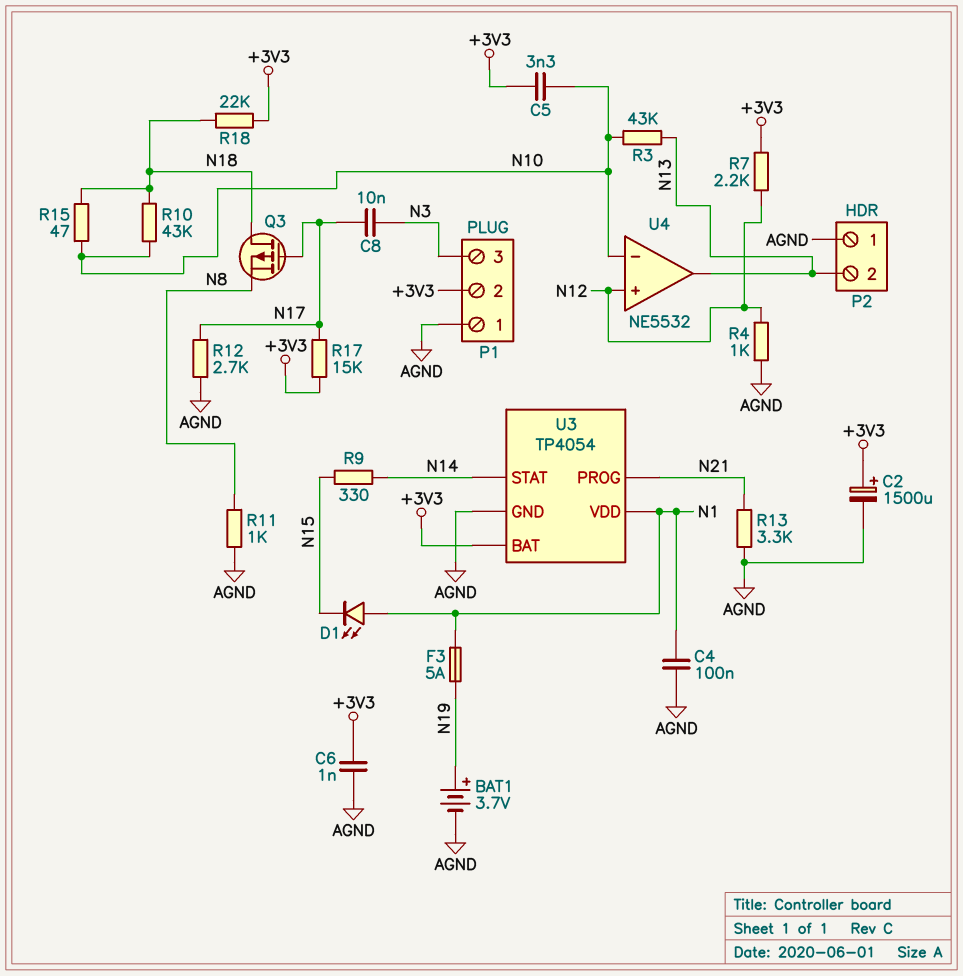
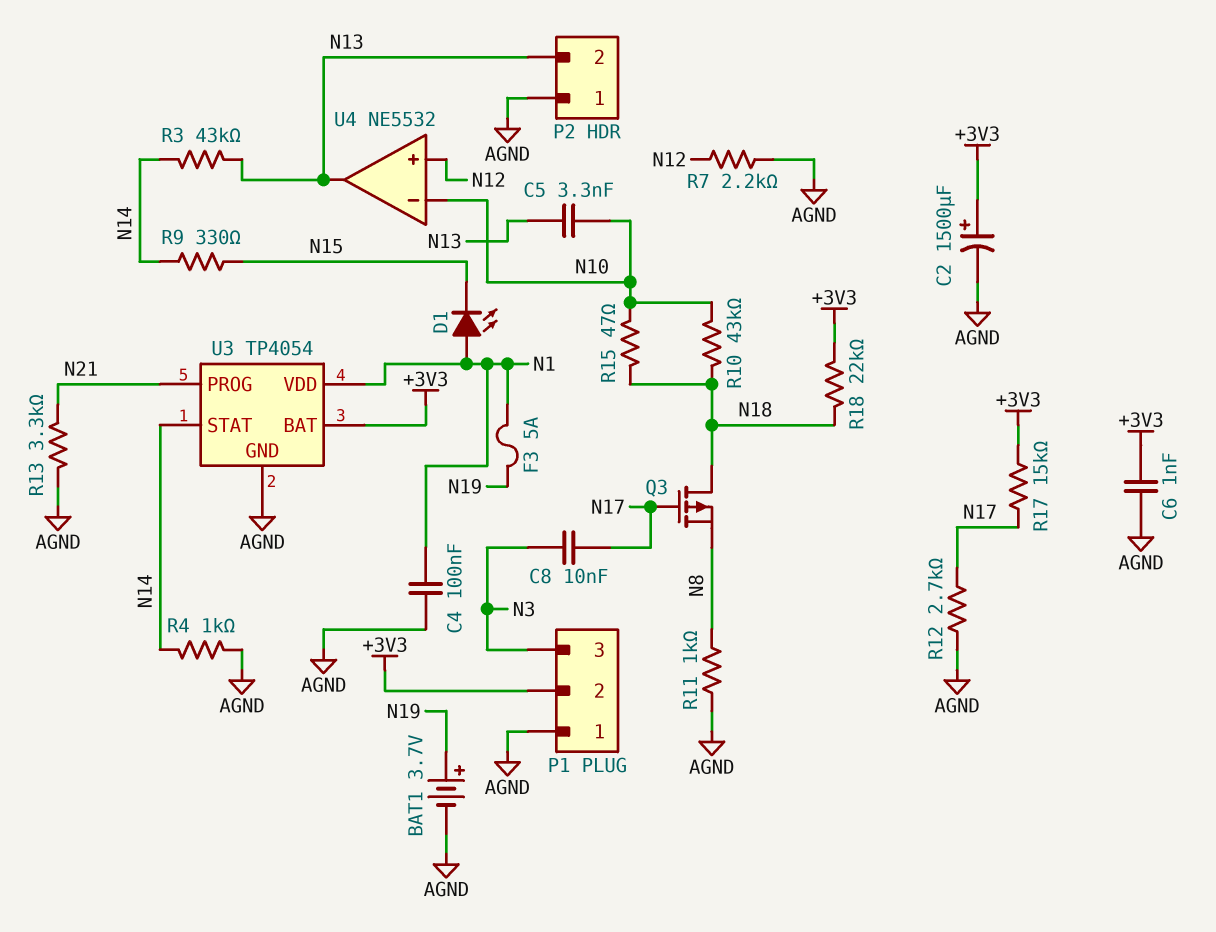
C5: 3.3nF (+3V3, N10) -> 3.3nF (N10, N13)
R3: 43k (N10, N13) -> 43k (N13, N14)
R4: 1k (AGND, N12) -> 1k (AGND, N14)
R7: 2.2k (+3V3, N12) -> 2.2k (AGND, N12)

